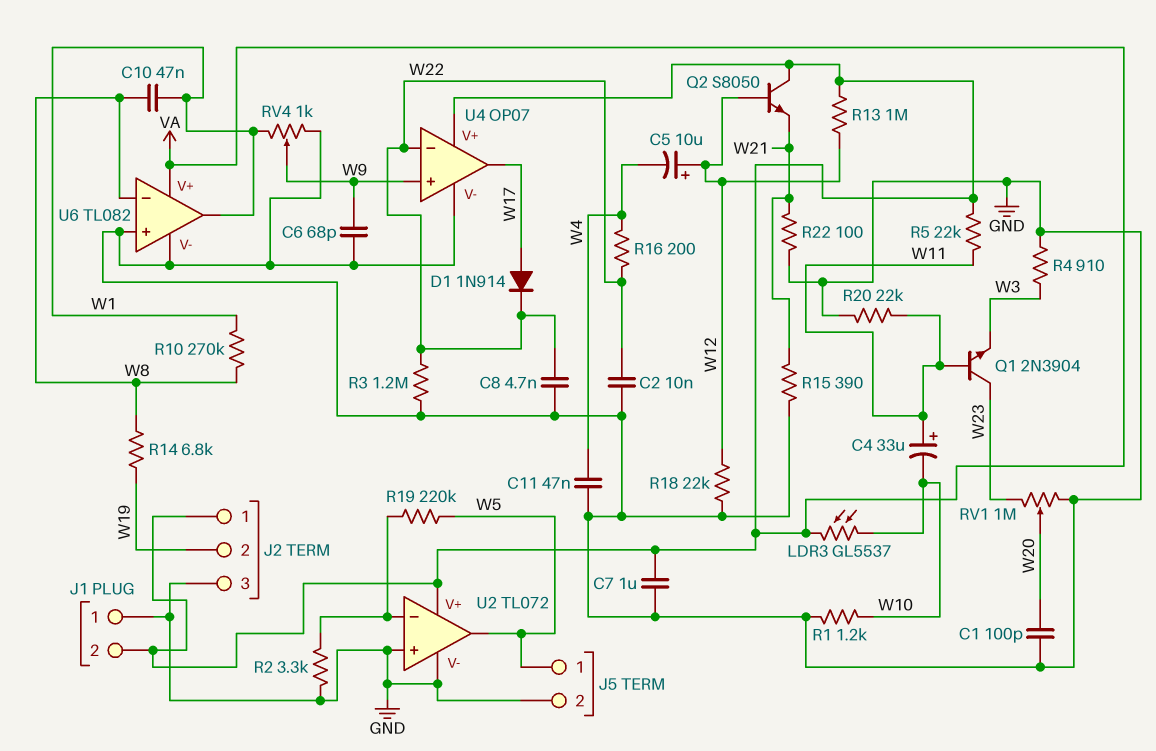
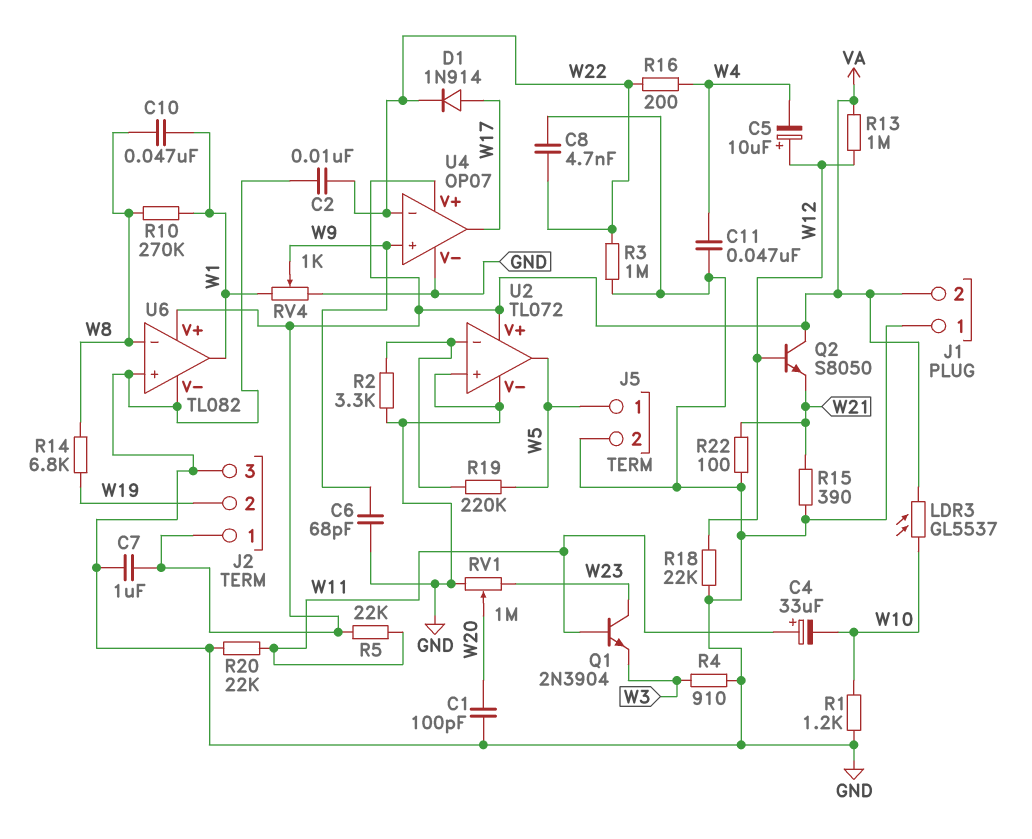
R3: 1.2M (GND, W22) -> 1M (GND, W22)

